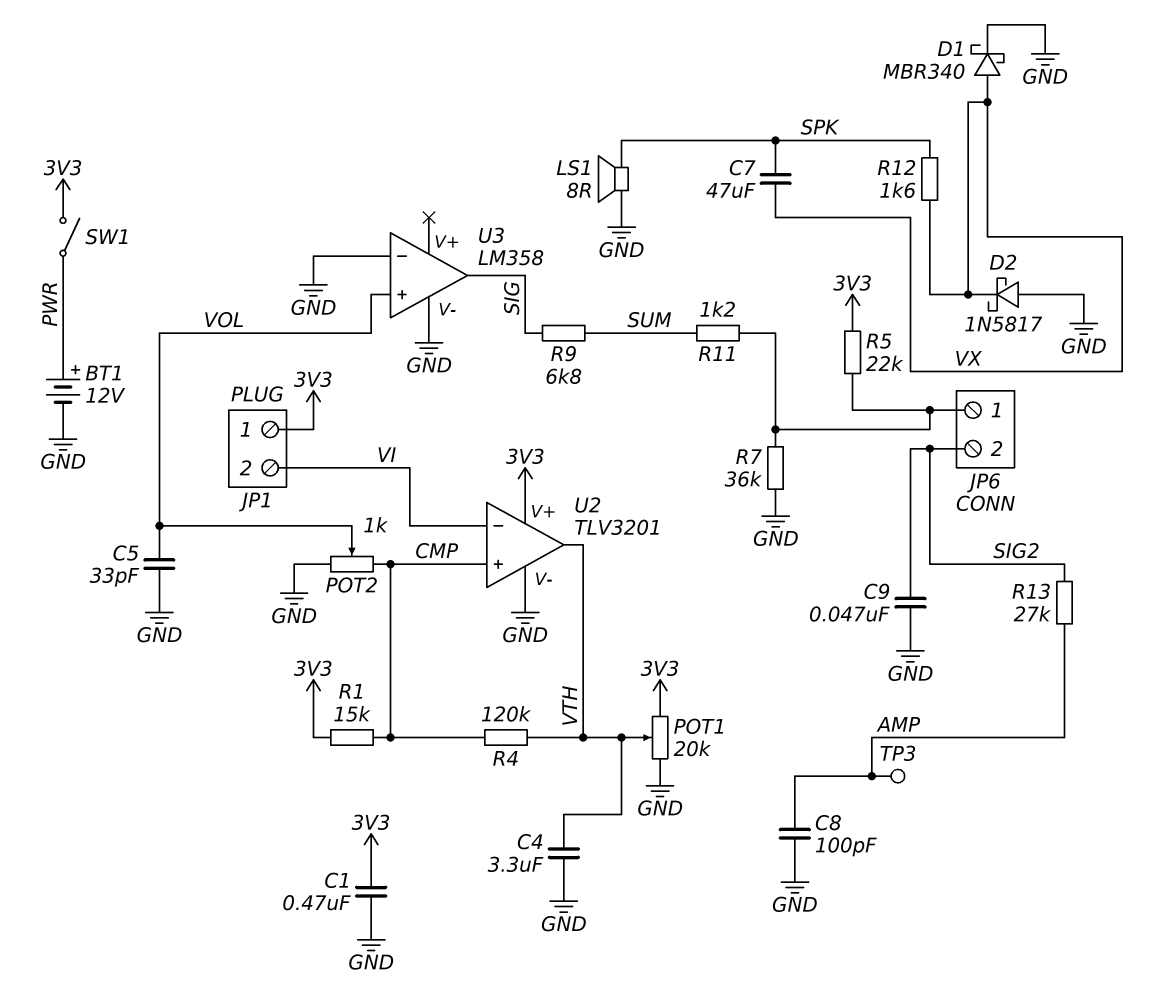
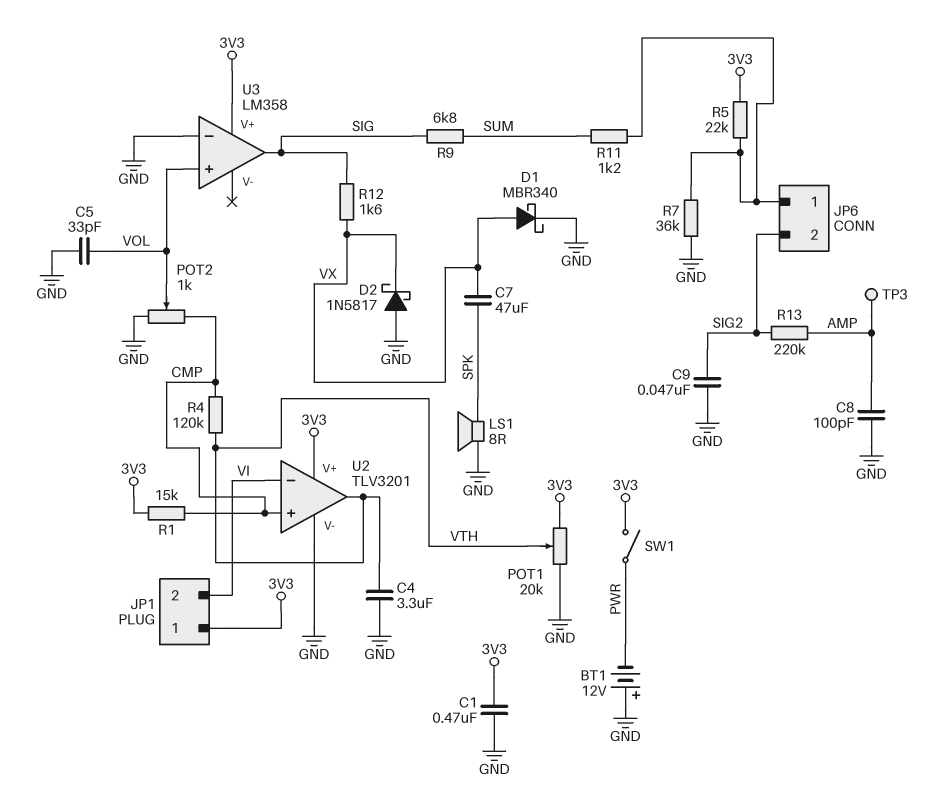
BT1: 12V (plus PWR, minus GND) -> 12V (plus GND, minus PWR)
R12: 1.6k (SPK, VX) -> 1.6k (SIG, VX)
R13: 27k (AMP, SIG2) -> 220k (AMP, SIG2)
U3 pin V+: none -> 3V3
U3 pin V-: GND -> none

